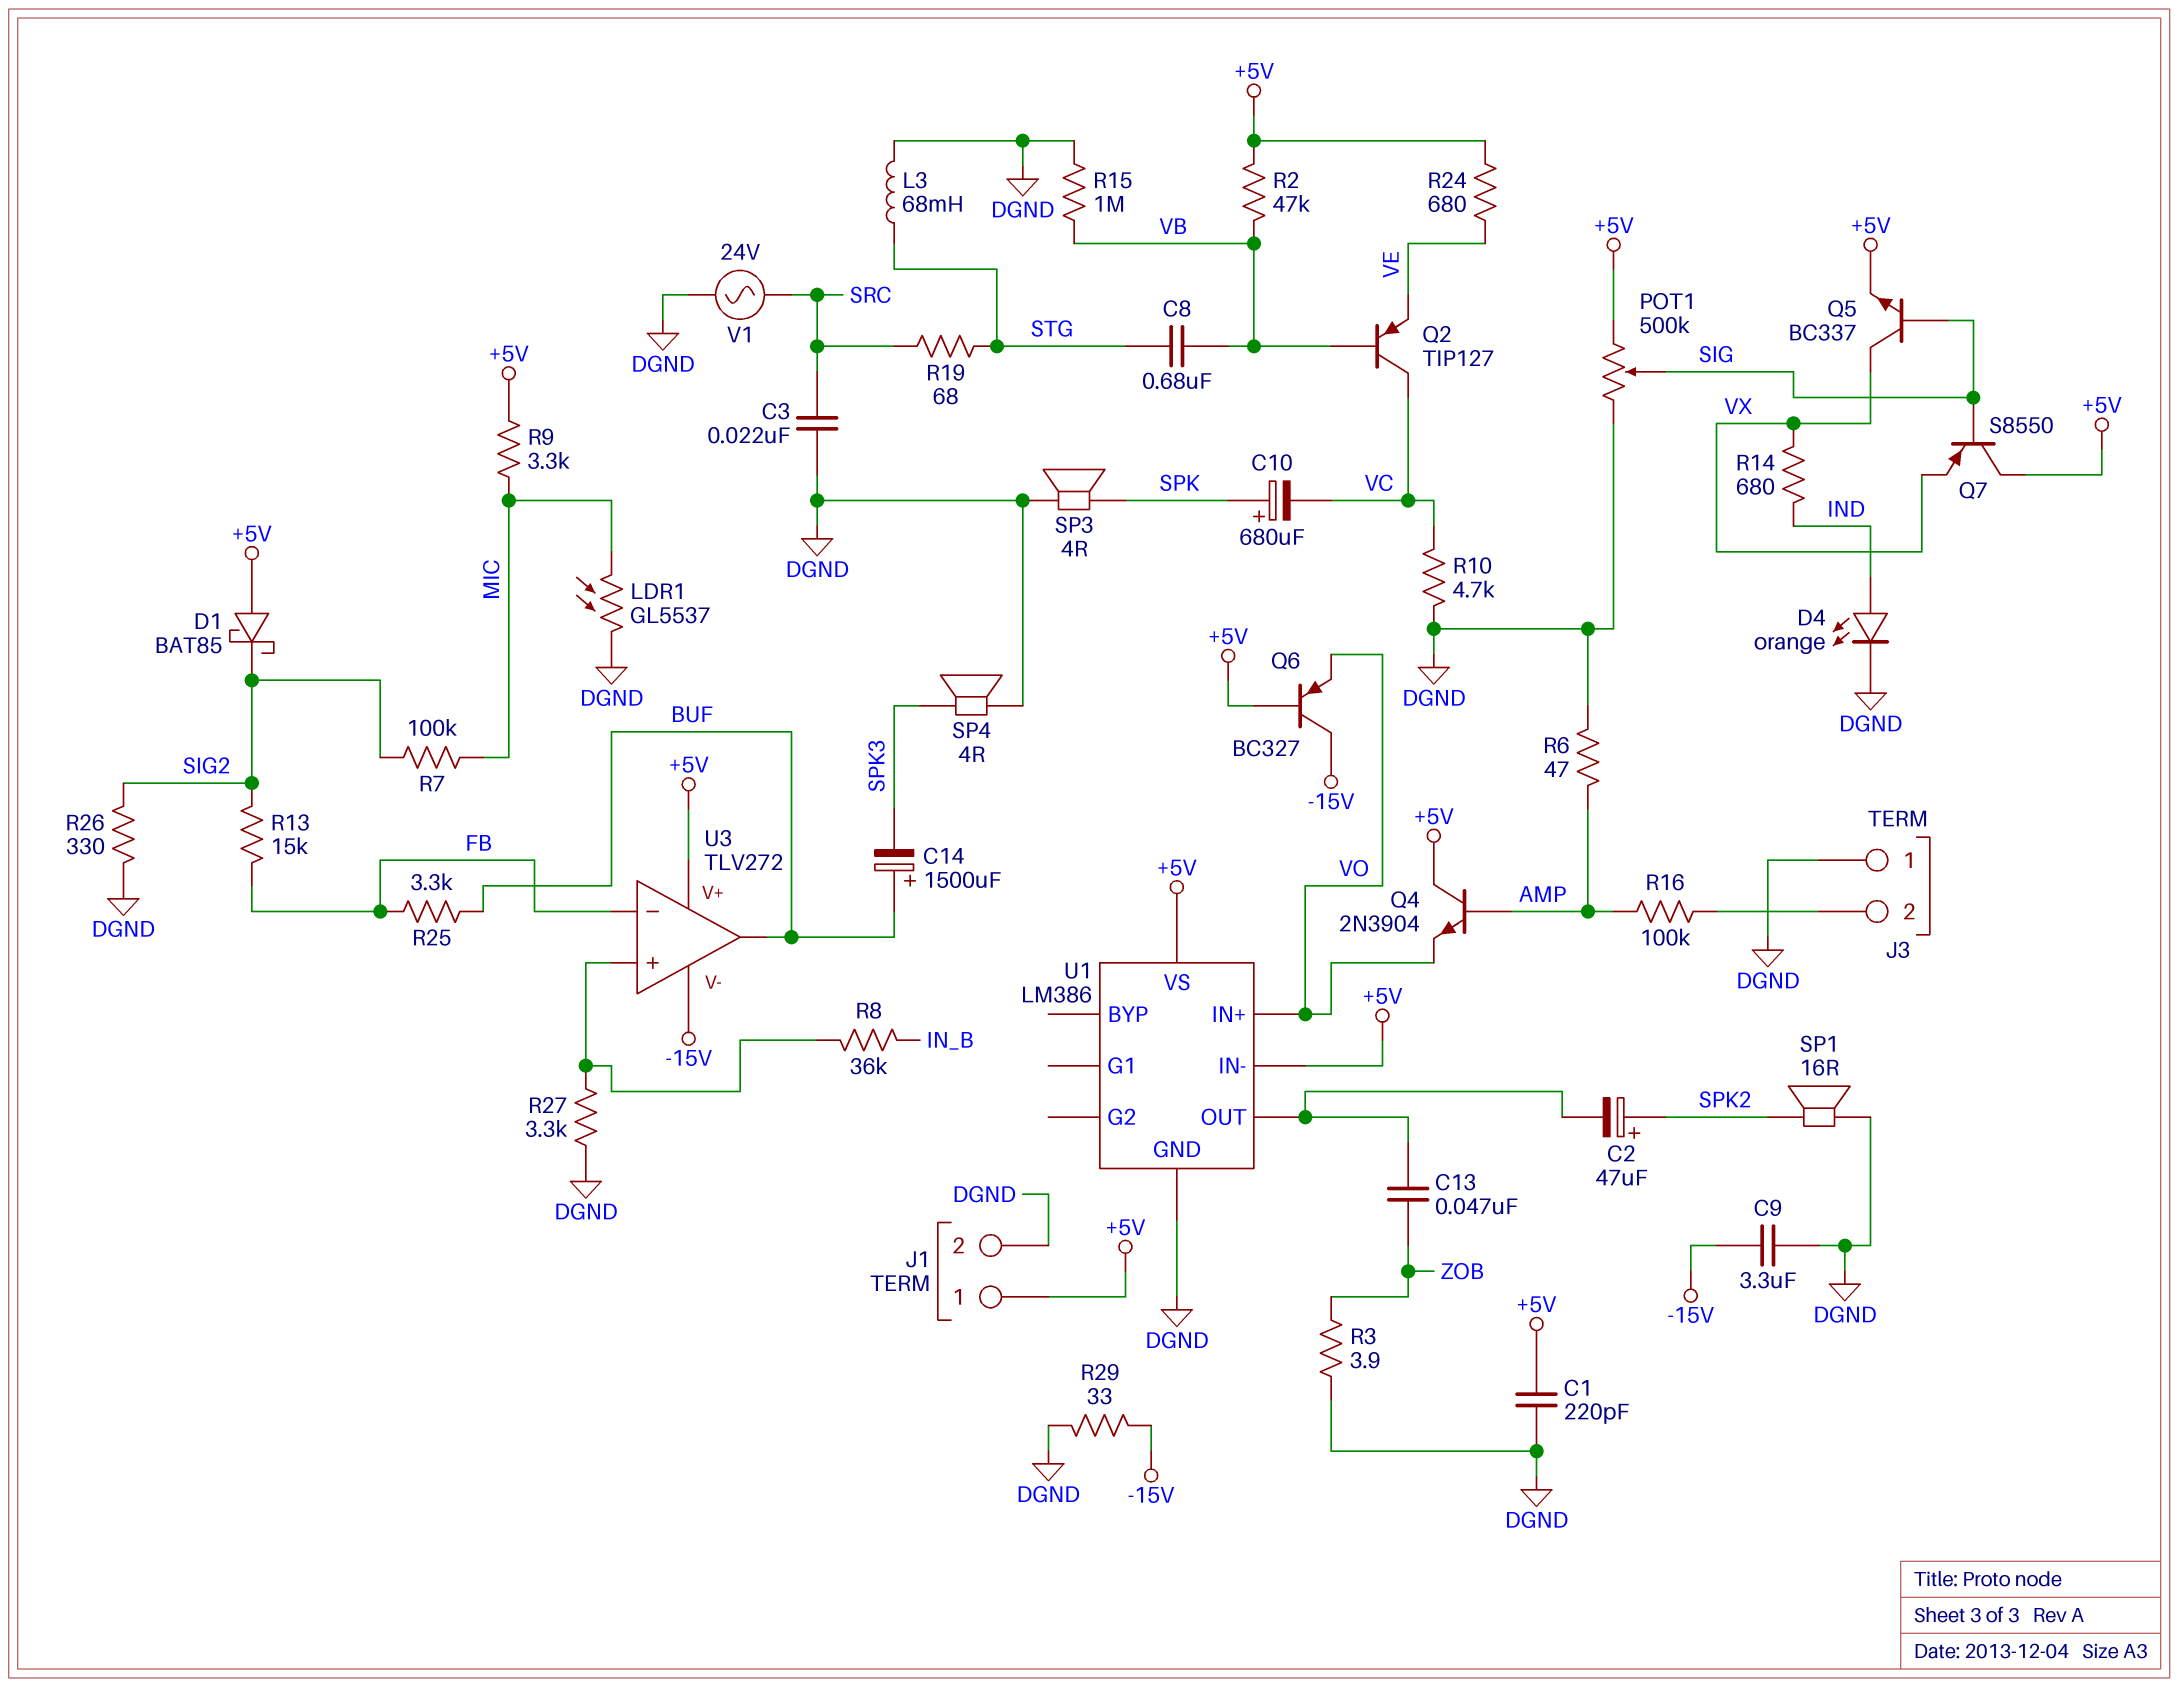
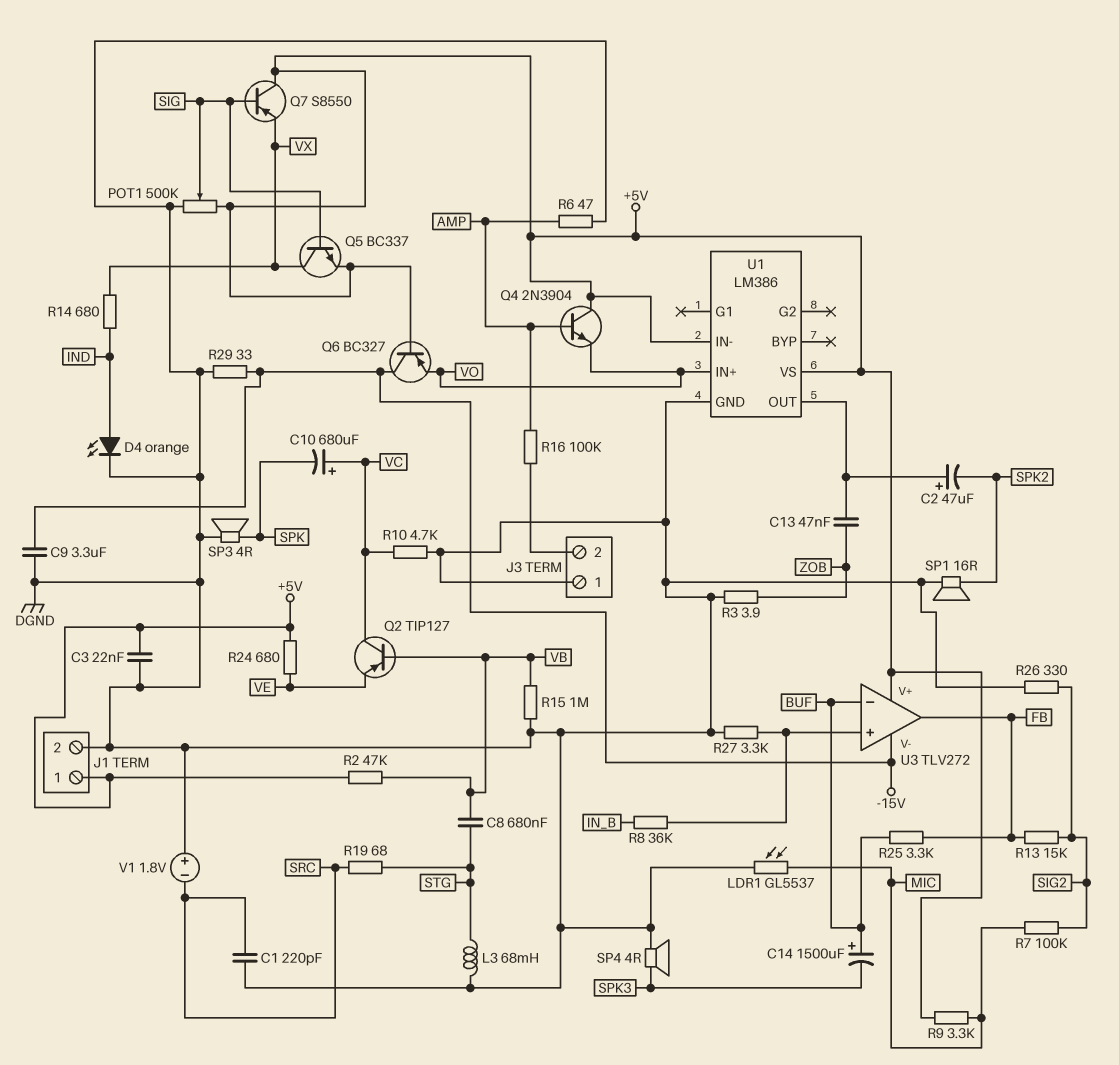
C1: 220pF (+5V, DGND) -> 220pF (DGND, SRC)
C2: 47uF (plus SPK2, minus U1/OUT) -> 47uF (plus U1/OUT, minus SPK2)
C3: 22nF (DGND, SRC) -> 22nF (+5V, DGND)
C10: 680uF (plus SPK, minus VC) -> 680uF (plus VC, minus SPK)
D1: schottky BAT85 (A +5V, K SIG2) -> none
U3 pin in-: FB -> BUF
U3 pin out: BUF -> FB
V1: AC 24V (DGND, SRC) -> 1.8V (plus DGND, minus SRC)

